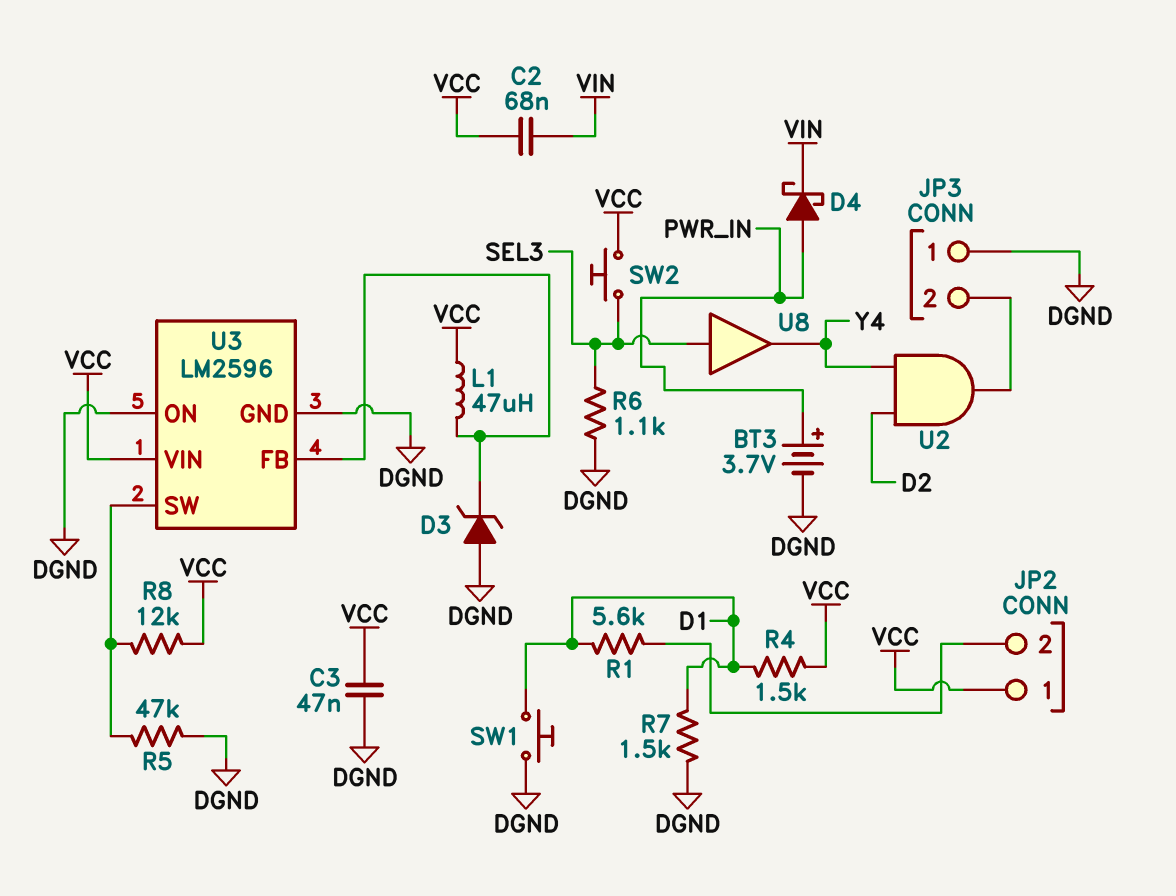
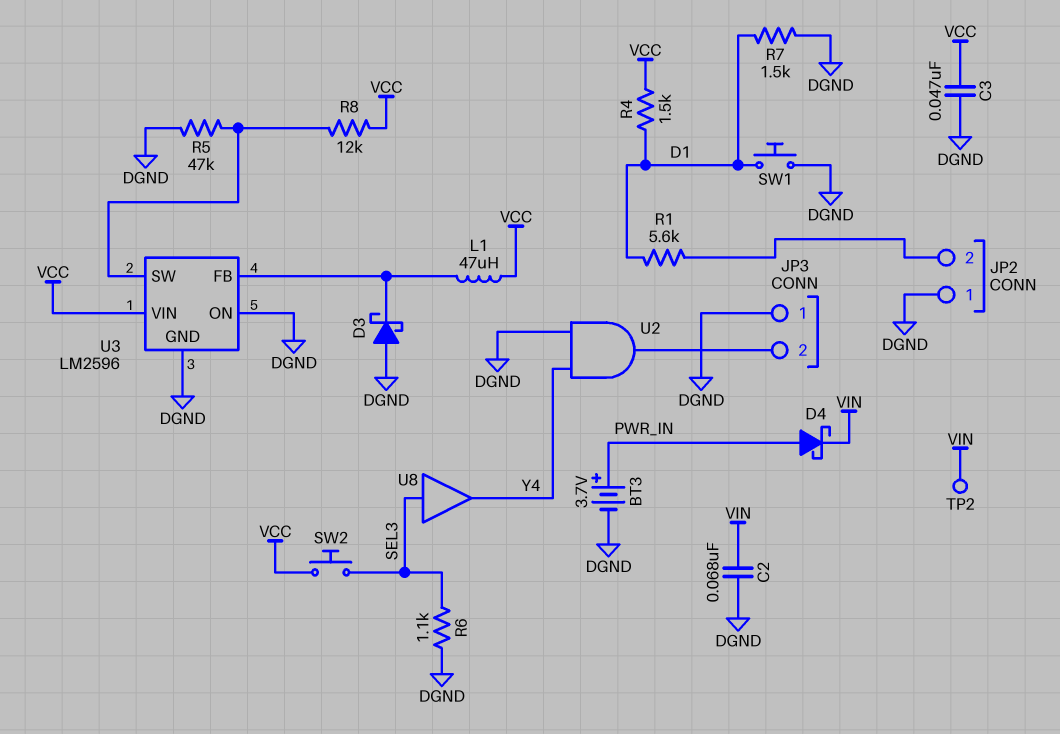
C2: 68nF (VCC, VIN) -> 68nF (DGND, VIN)
D3: zener (A DGND, K U3/FB) -> schottky (A DGND, K U3/FB)
JP2 pin 1: VCC -> DGND
TP2: none -> test point (VIN)
U2: AND (in D2, in Y4, out JP3/2) -> AND (in DGND, in Y4, out JP3/2)

